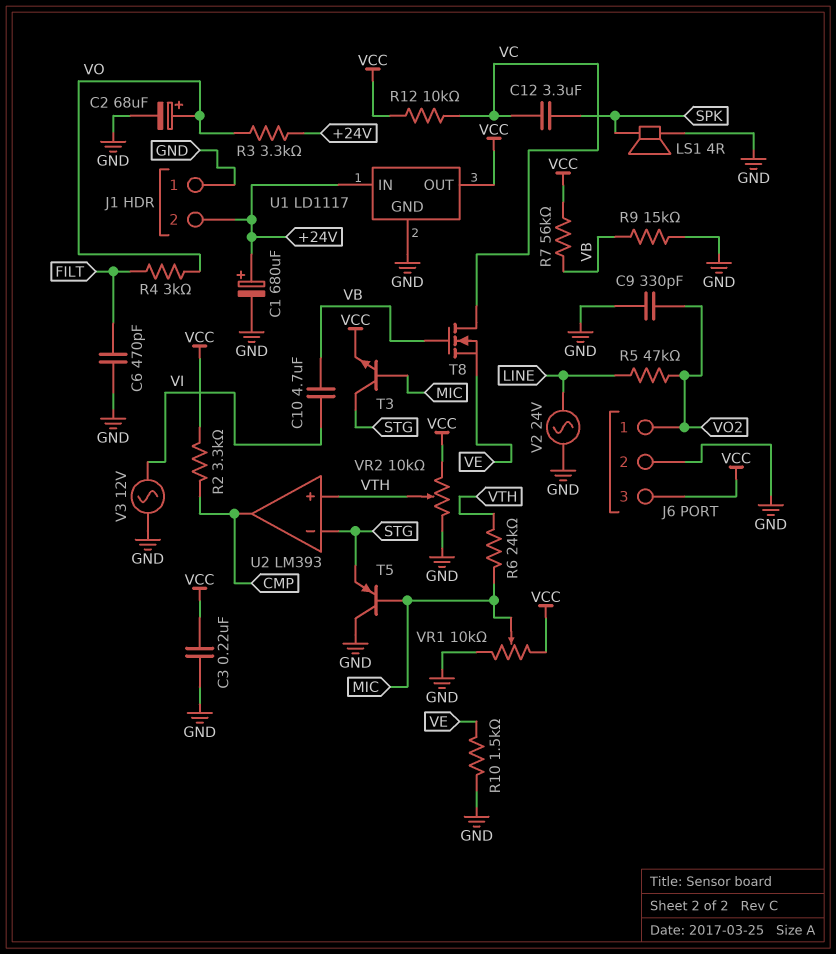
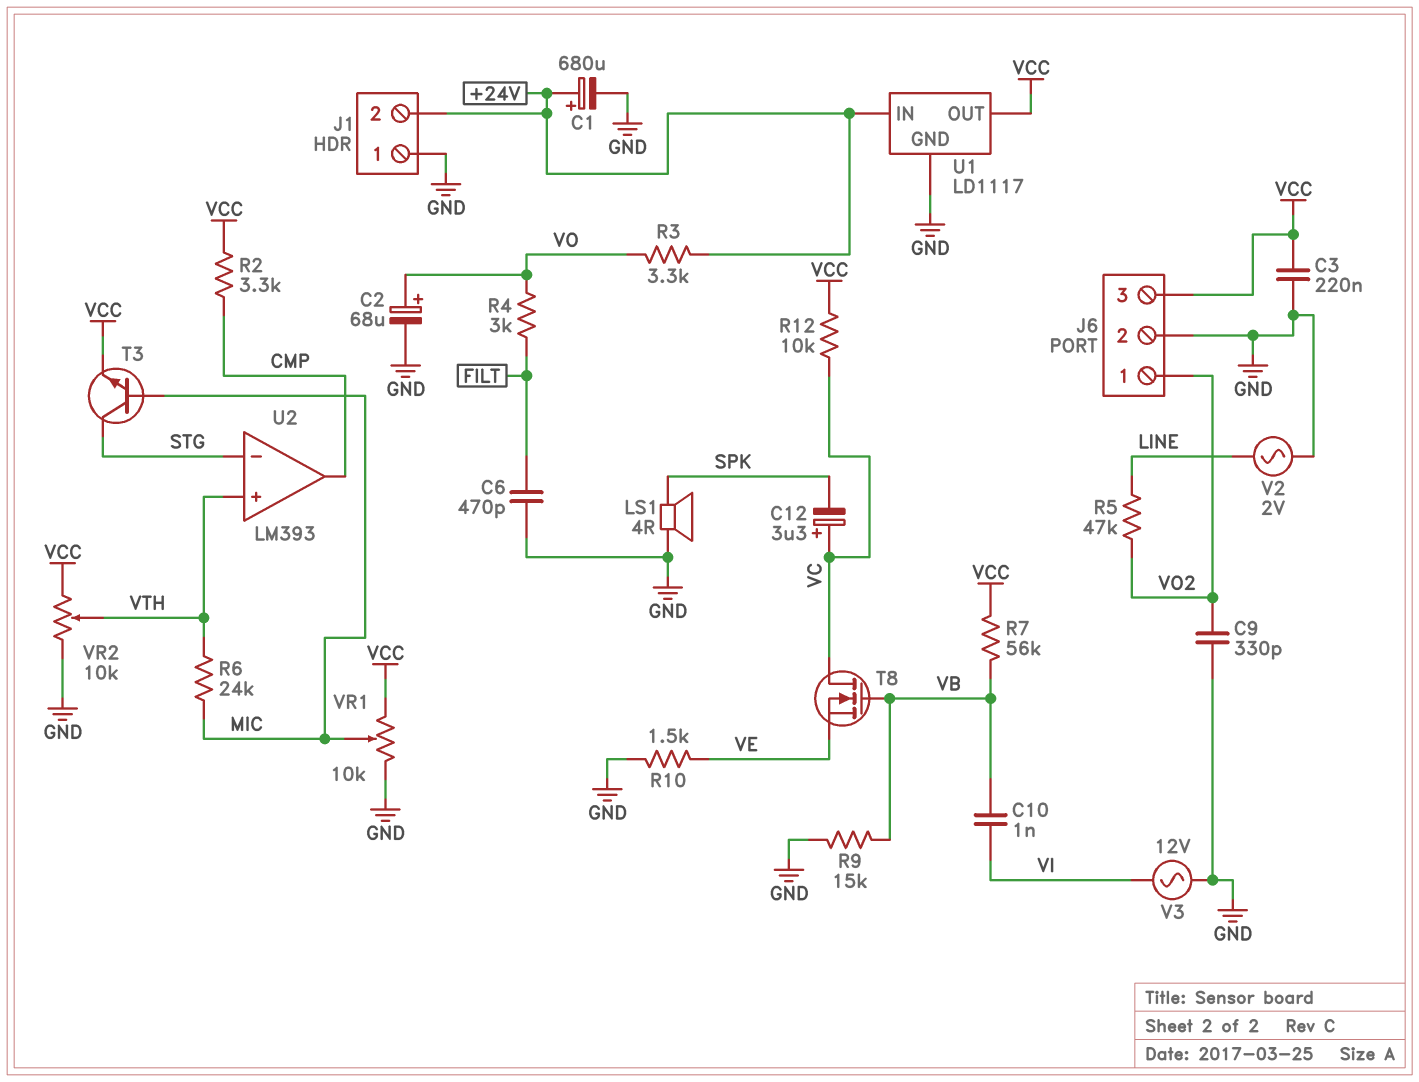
C10: 4.7uF (VB, VI) -> 1nF (VB, VI)
C12: 3.3uF (SPK, VC) -> 3.3uF (plus VC, minus SPK)
T5: PNP (B MIC, C GND, E STG) -> none
V2: AC 24V (GND, LINE) -> AC 2V (GND, LINE)

